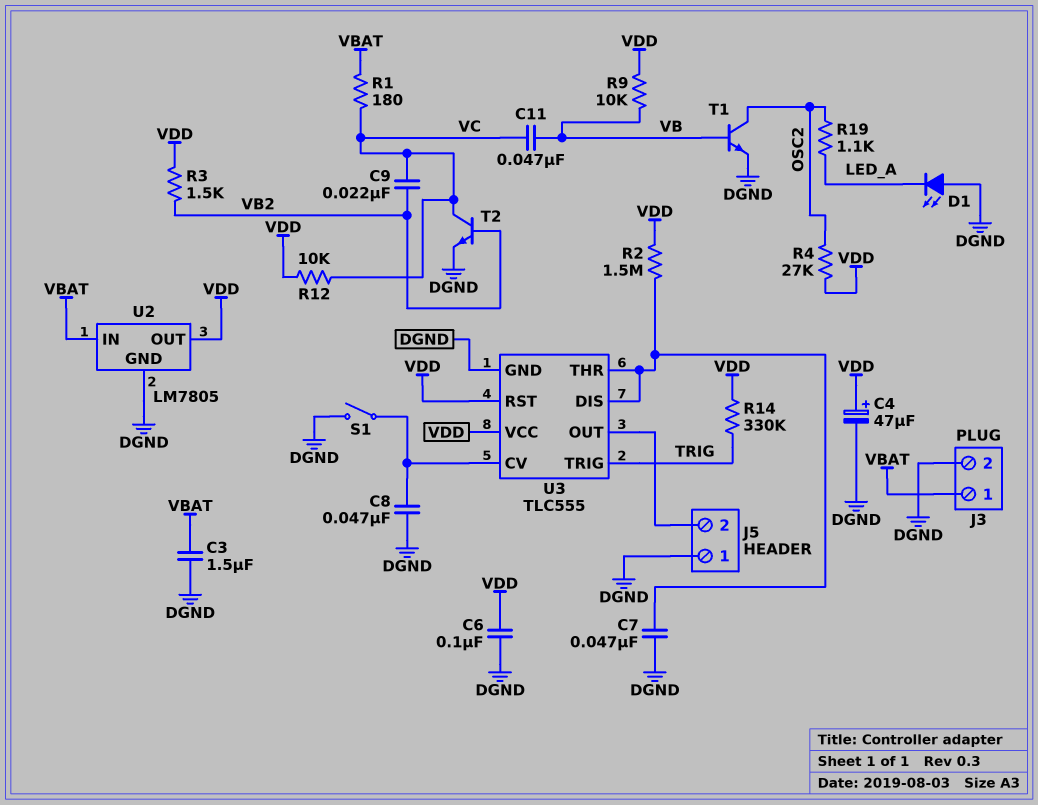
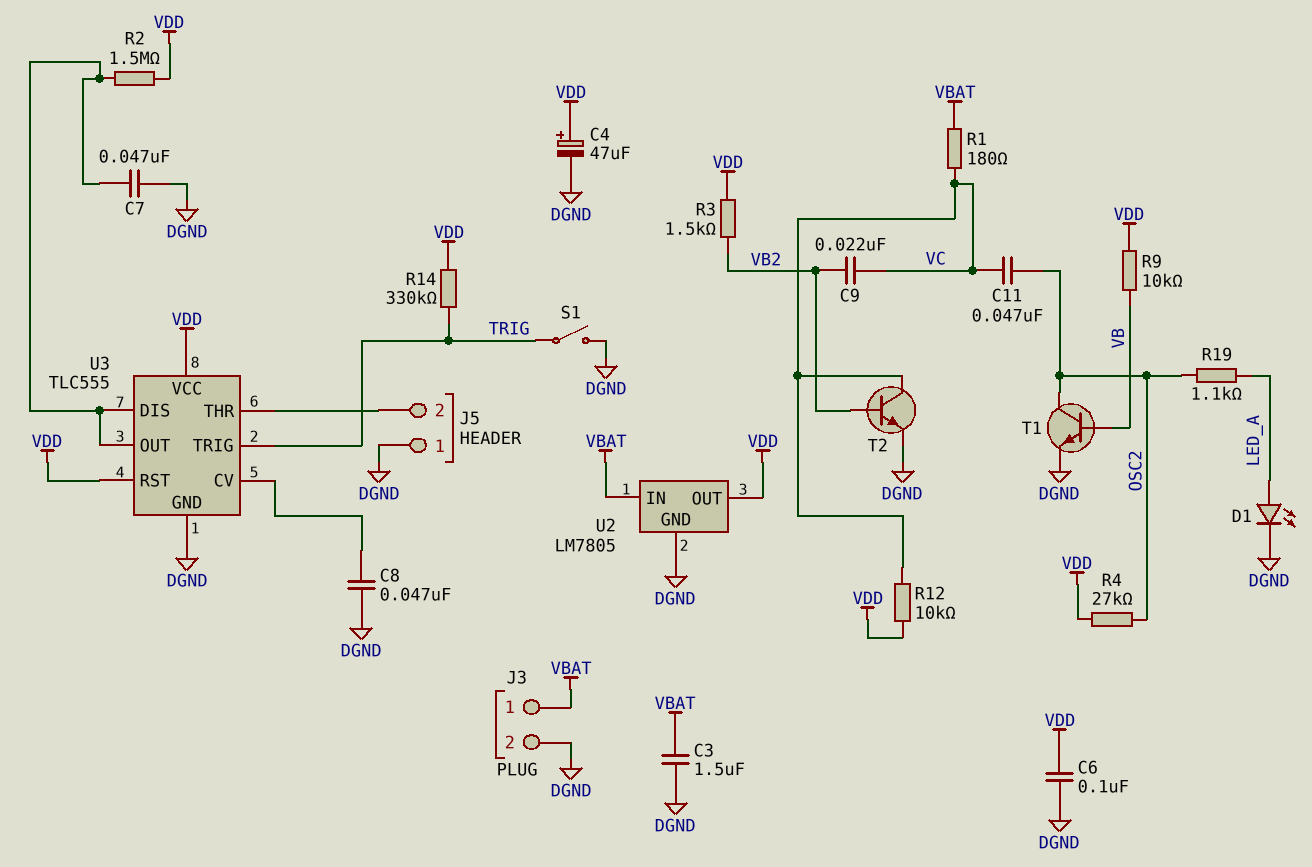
C11: 47nF (VB, VC) -> 47nF (OSC2, VC)
D1: LED (A DGND, K LED_A) -> LED (A LED_A, K DGND)
S1: switch (DGND, U3/CV) -> switch (DGND, TRIG)
U3 pin OUT: J5/2 -> U3/DIS
U3 pin THR: U3/DIS -> J5/2

